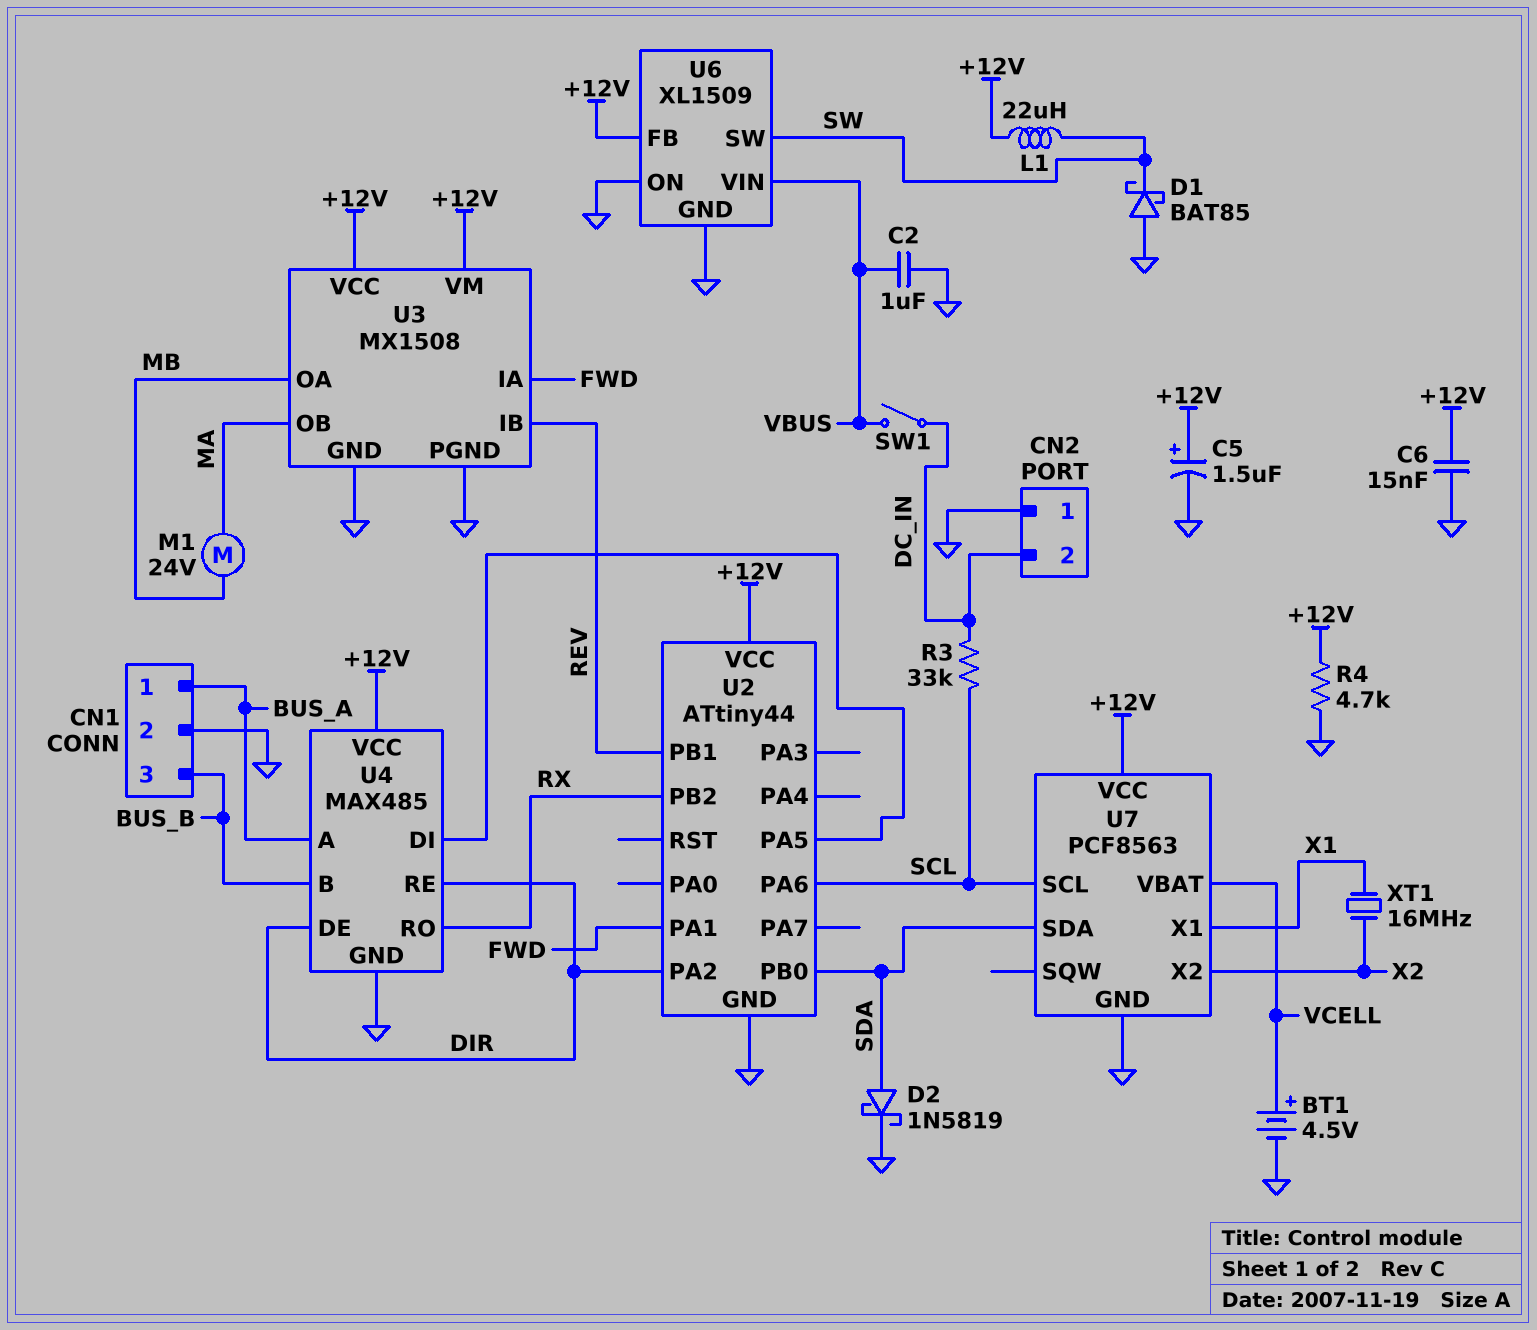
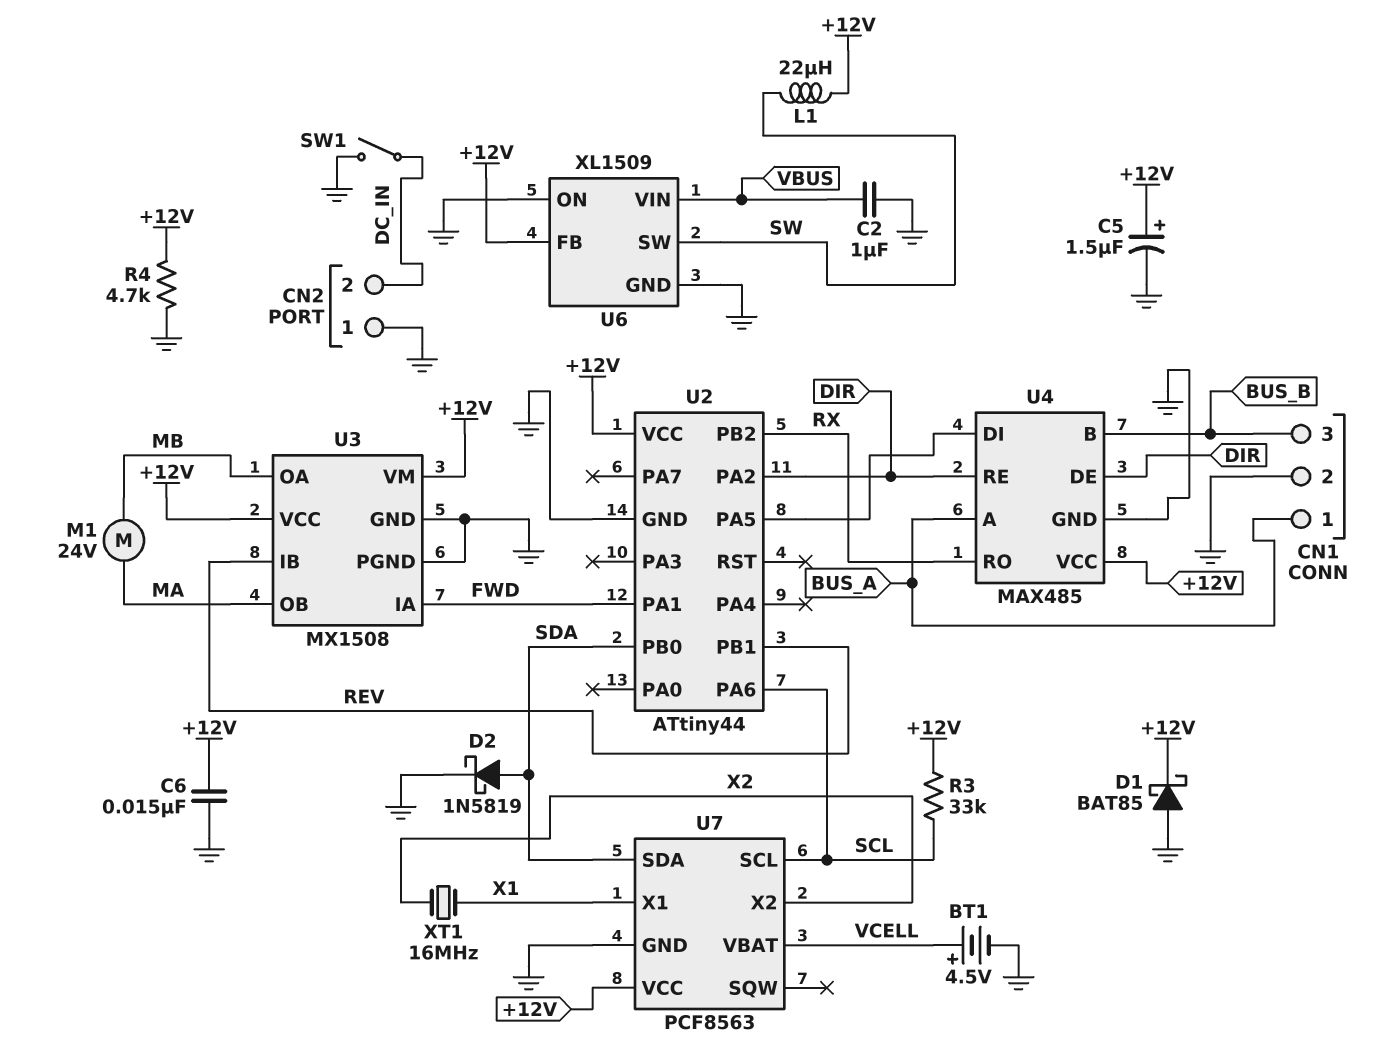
D1: schottky BAT85 (A GND, K SW) -> schottky BAT85 (A GND, K +12V)
R3: 33k (DC_IN, SCL) -> 33k (+12V, SCL)
SW1: switch (DC_IN, VBUS) -> switch (DC_IN, GND)

